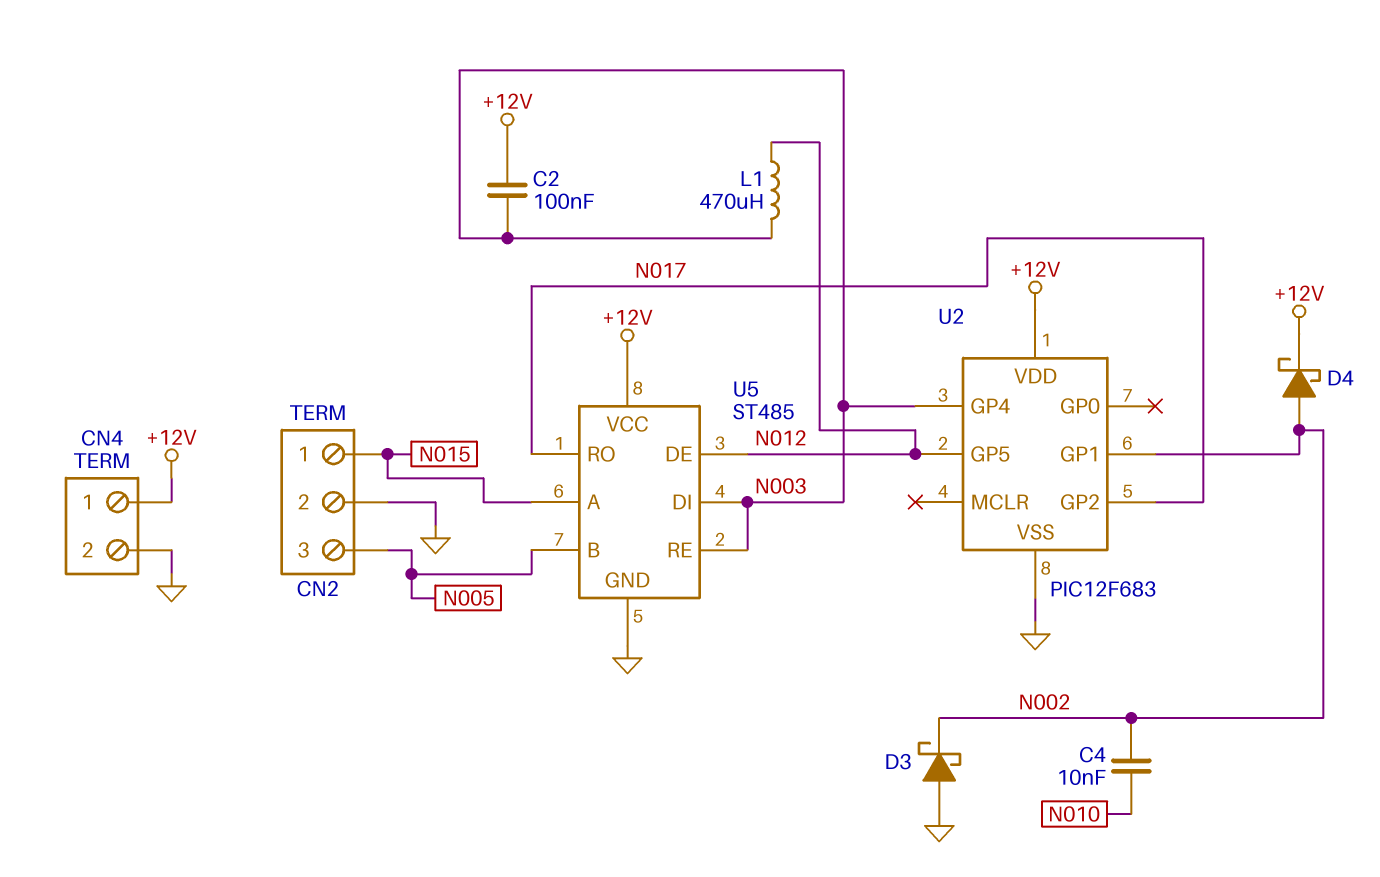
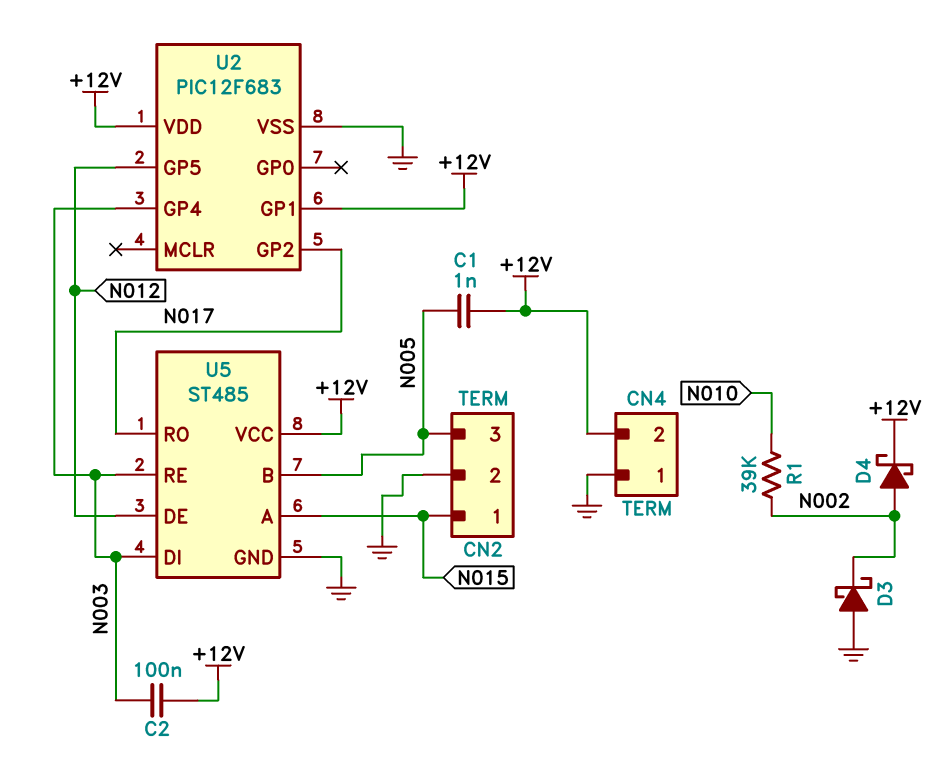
C1: none -> 1nF (+12V, N005)
C4: 10nF (N002, N010) -> none
CN4 pin 1: +12V -> GND
CN4 pin 2: GND -> +12V
L1: 470uH (N003, N012) -> none
R1: none -> 39k (N002, N010)
U2 pin GP1: N002 -> +12V

